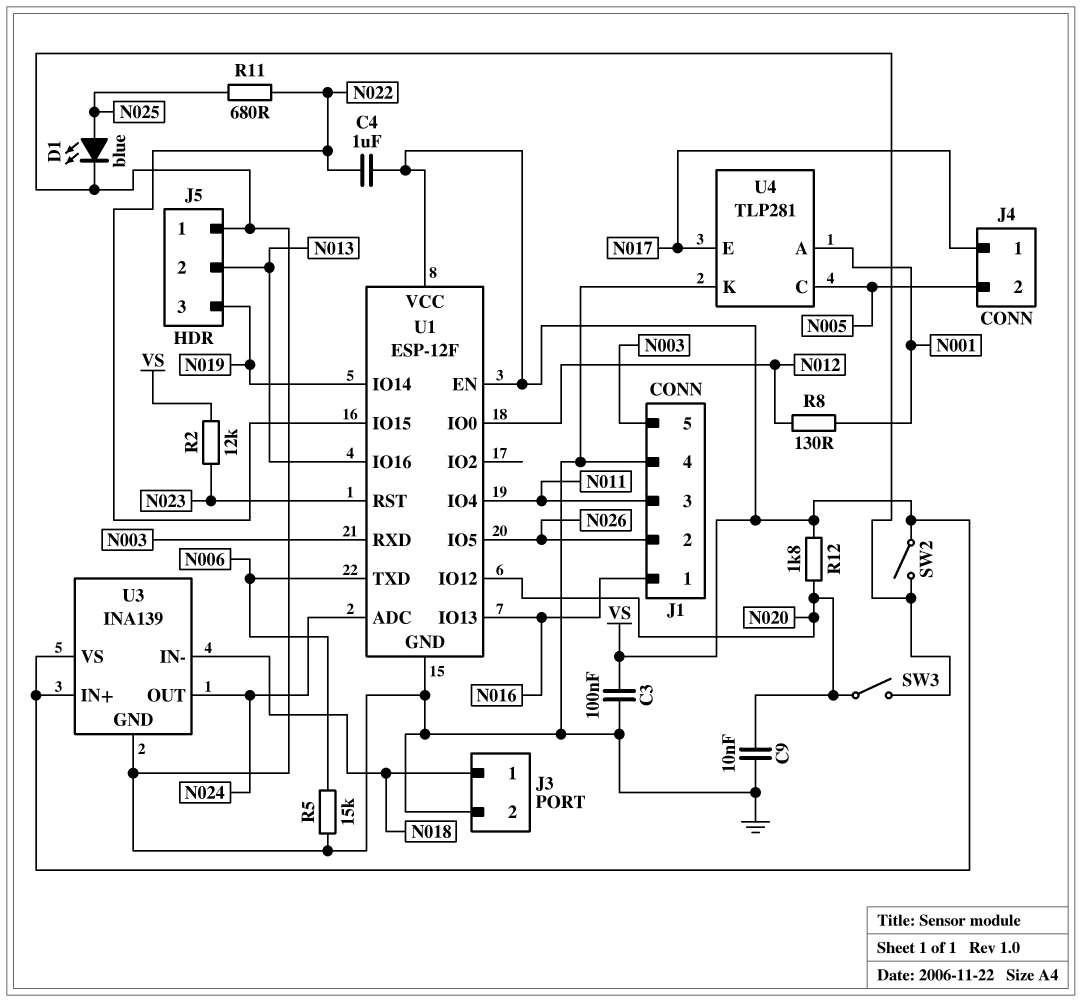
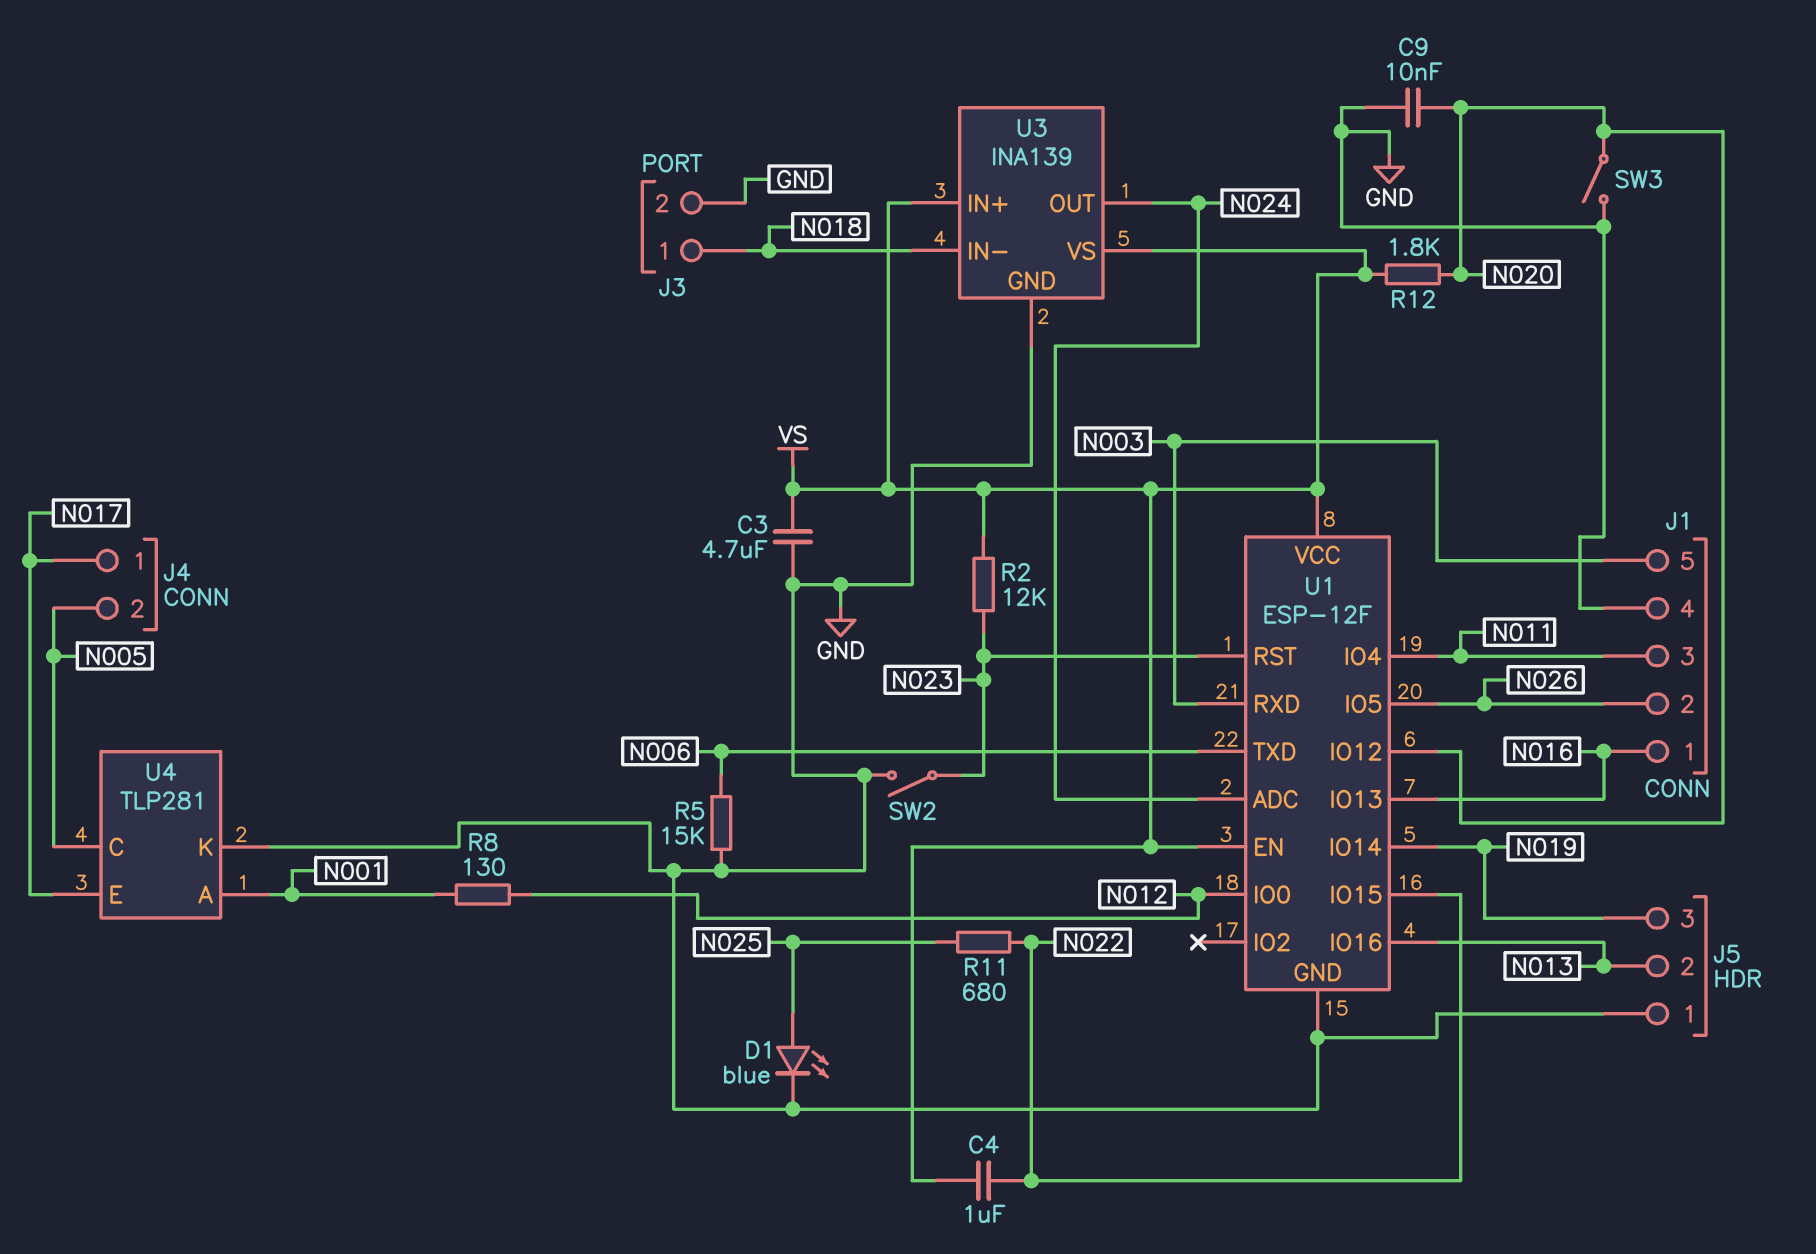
C3: 100nF (GND, VS) -> 4.7uF (GND, VS)
SW2: switch (GND, VS) -> switch (GND, N023)

